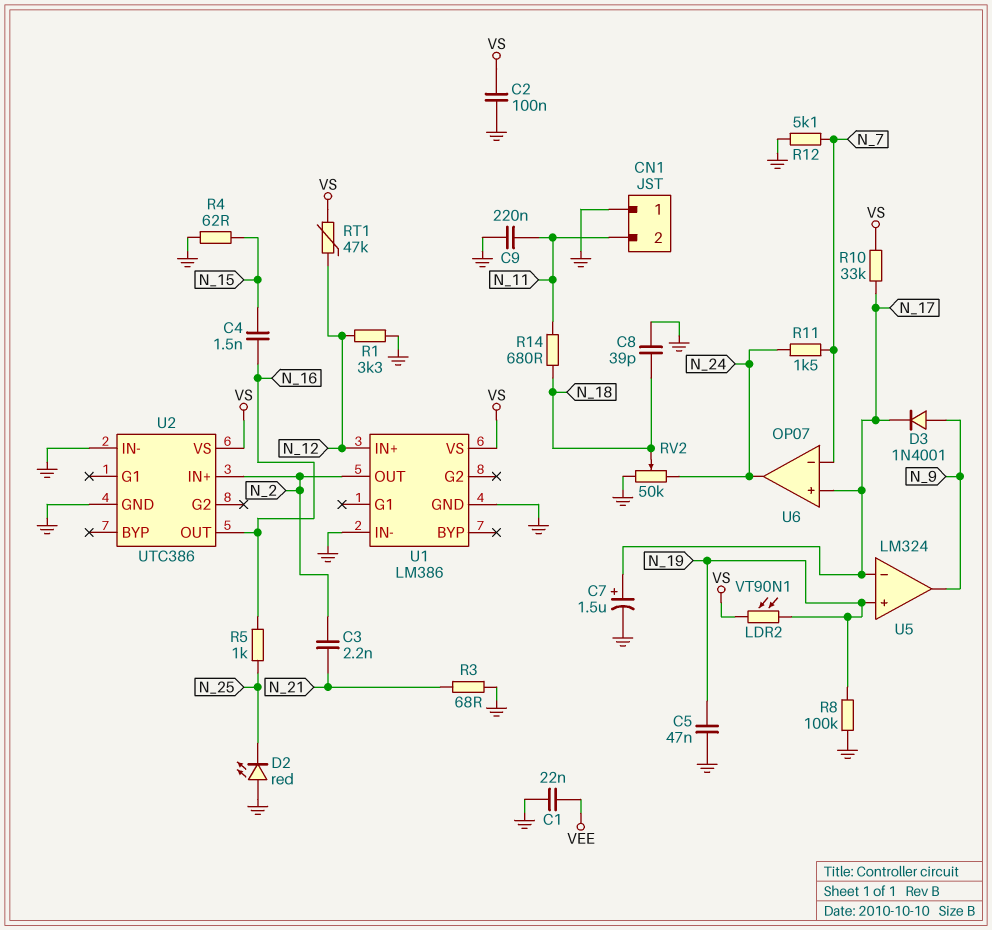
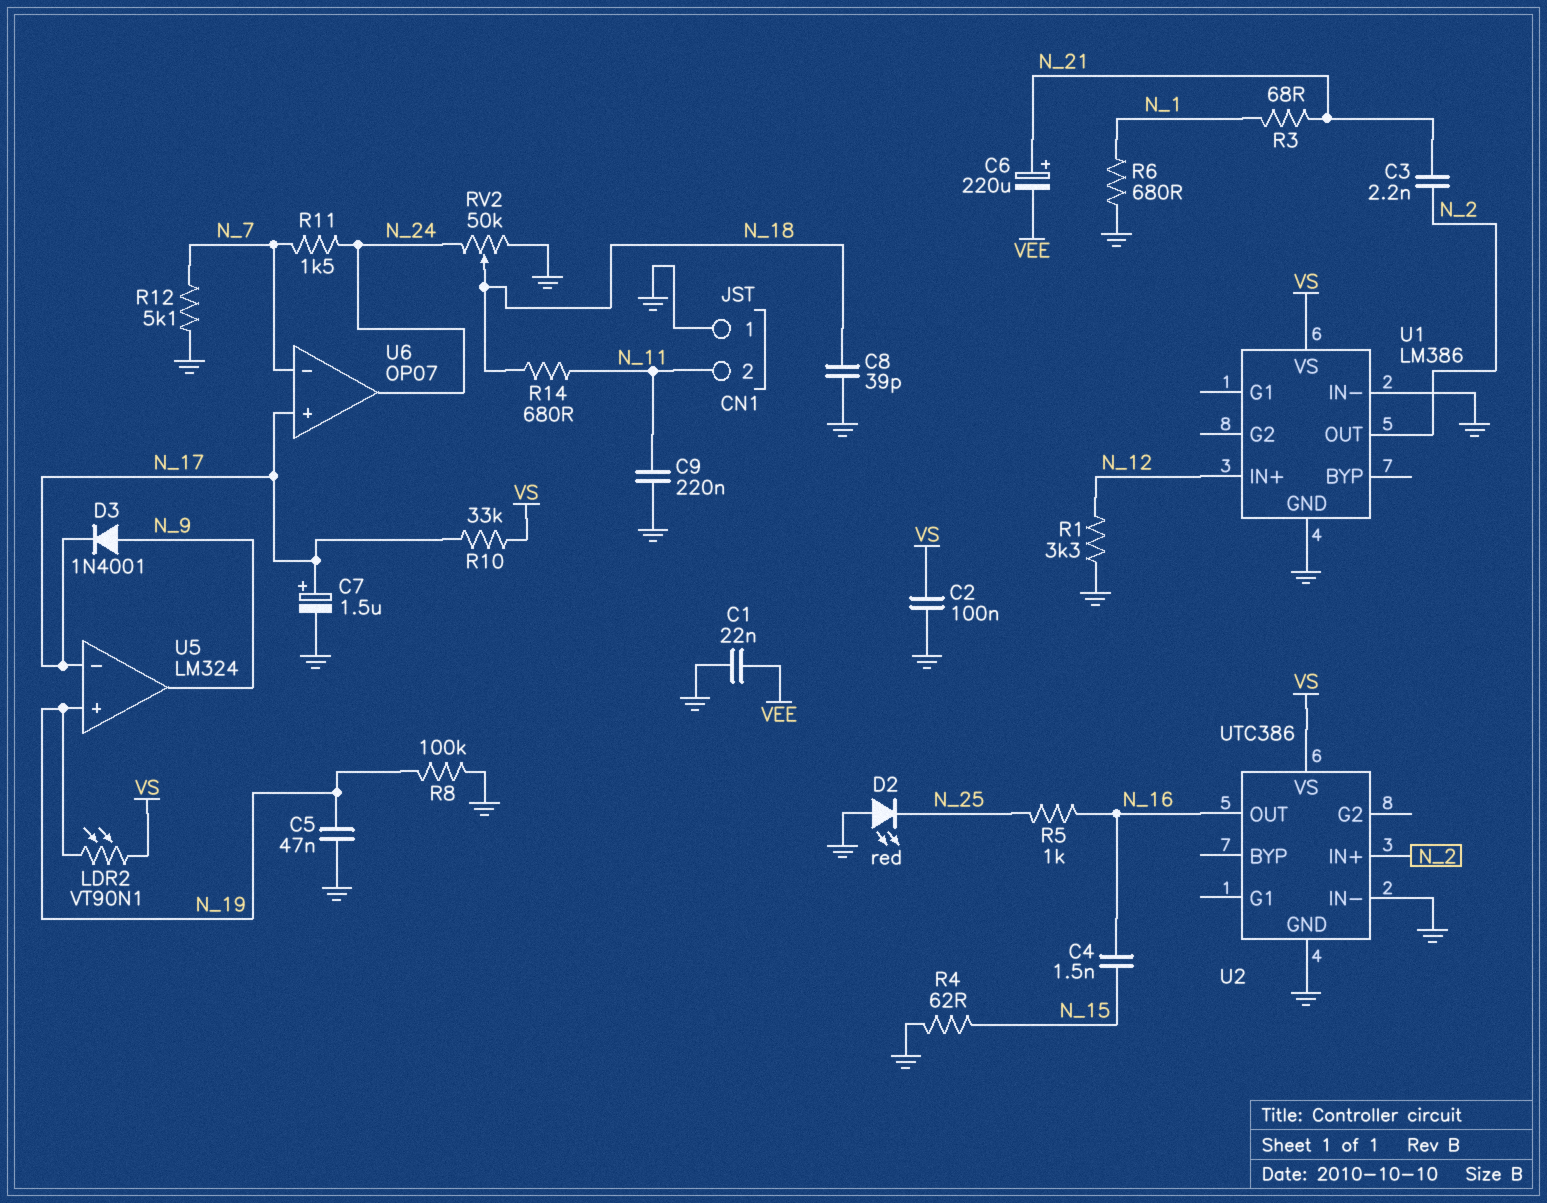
C6: none -> 220uF (plus N_21, minus VEE)
R3: 68 (GND, N_21) -> 68 (N_1, N_21)
R6: none -> 680 (GND, N_1)
RT1: 47k (N_12, VS) -> none

